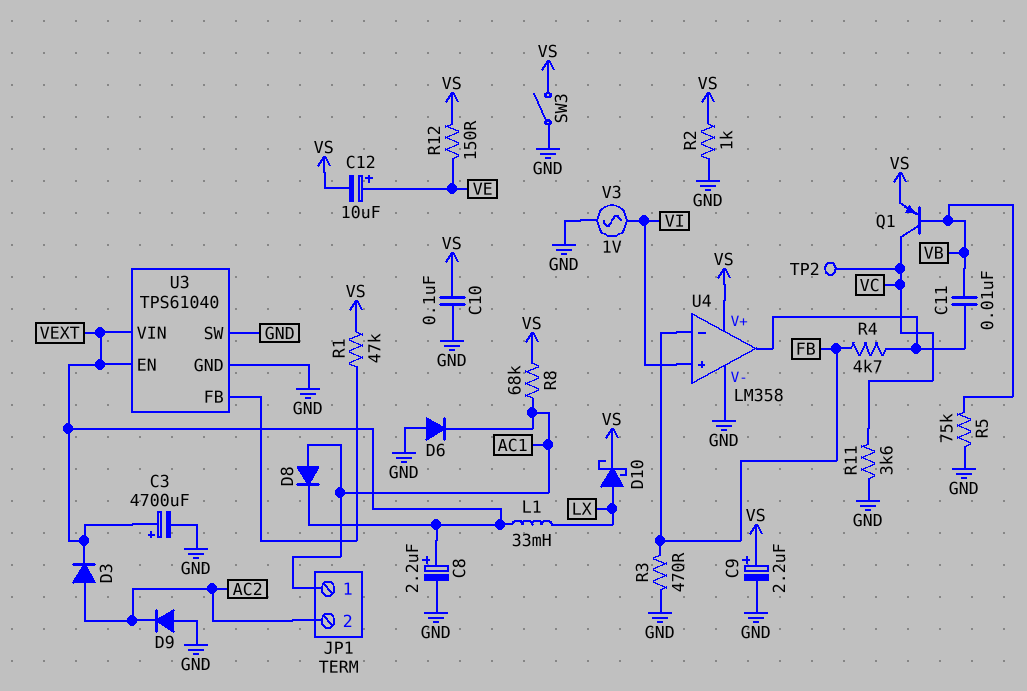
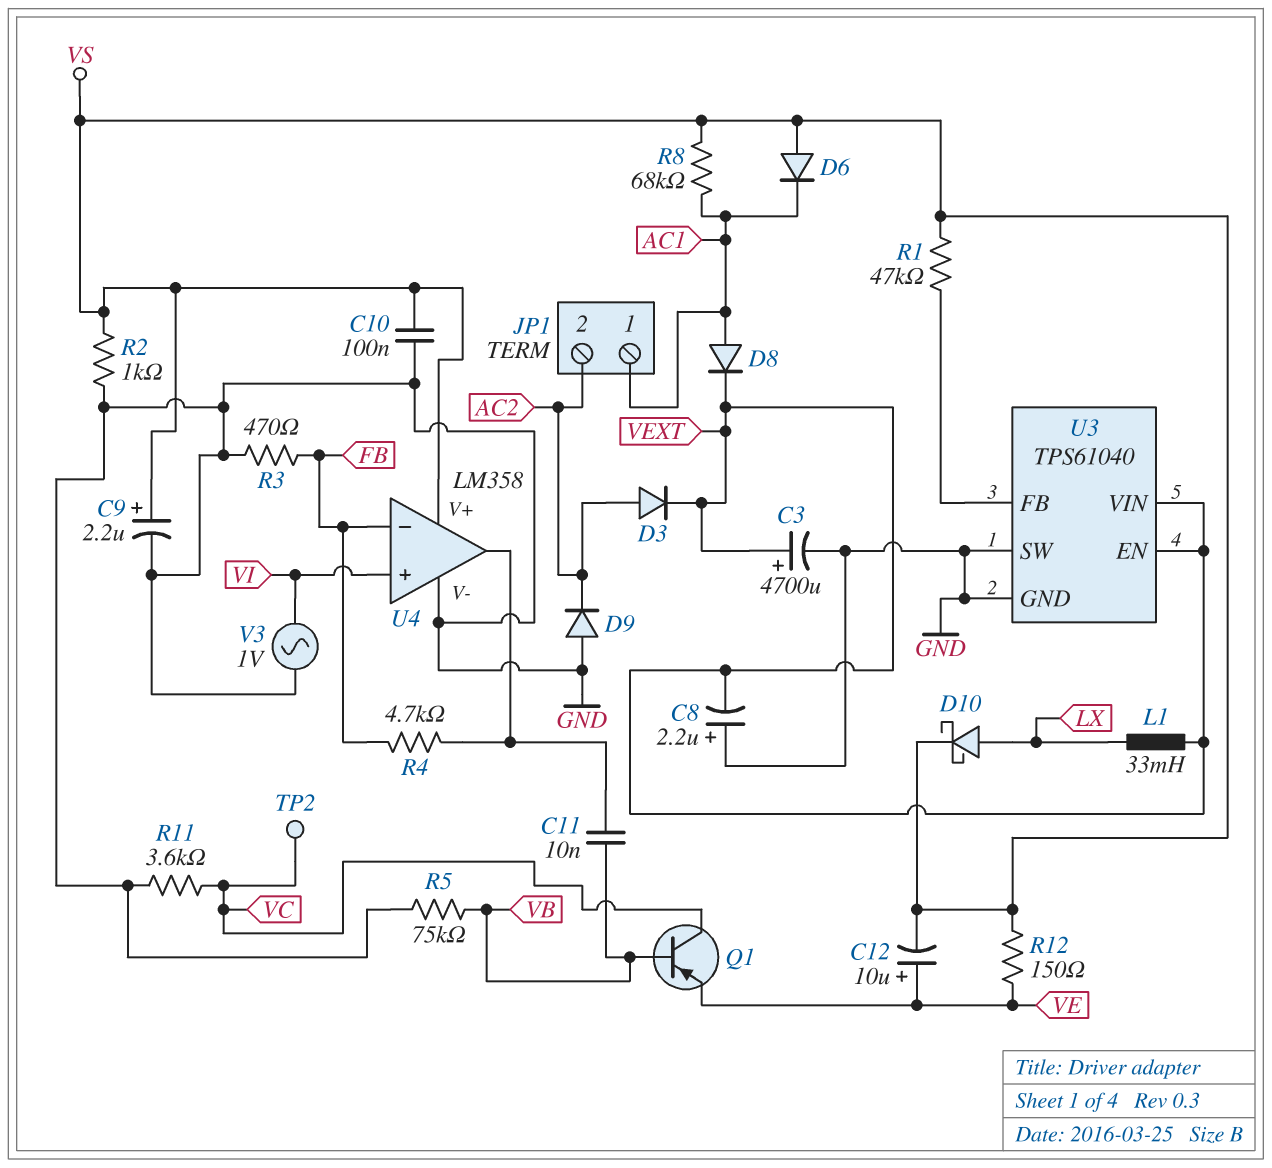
C8: 2.2uF (plus VEXT, minus GND) -> 2.2uF (plus GND, minus VEXT)
D6: diode (A GND, K AC1) -> diode (A VS, K AC1)
Q1: PNP (B VB, C VC, E VS) -> PNP (B VB, C VC, E VE)
SW3: switch (GND, VS) -> none

